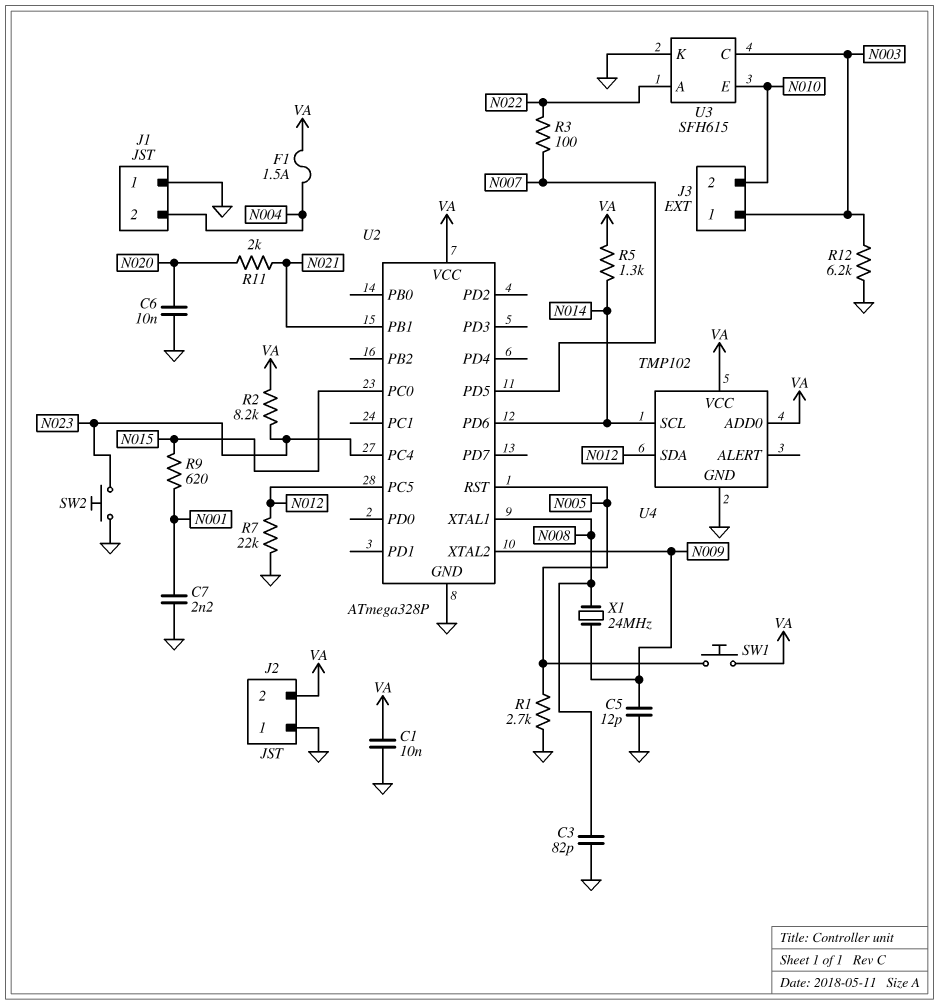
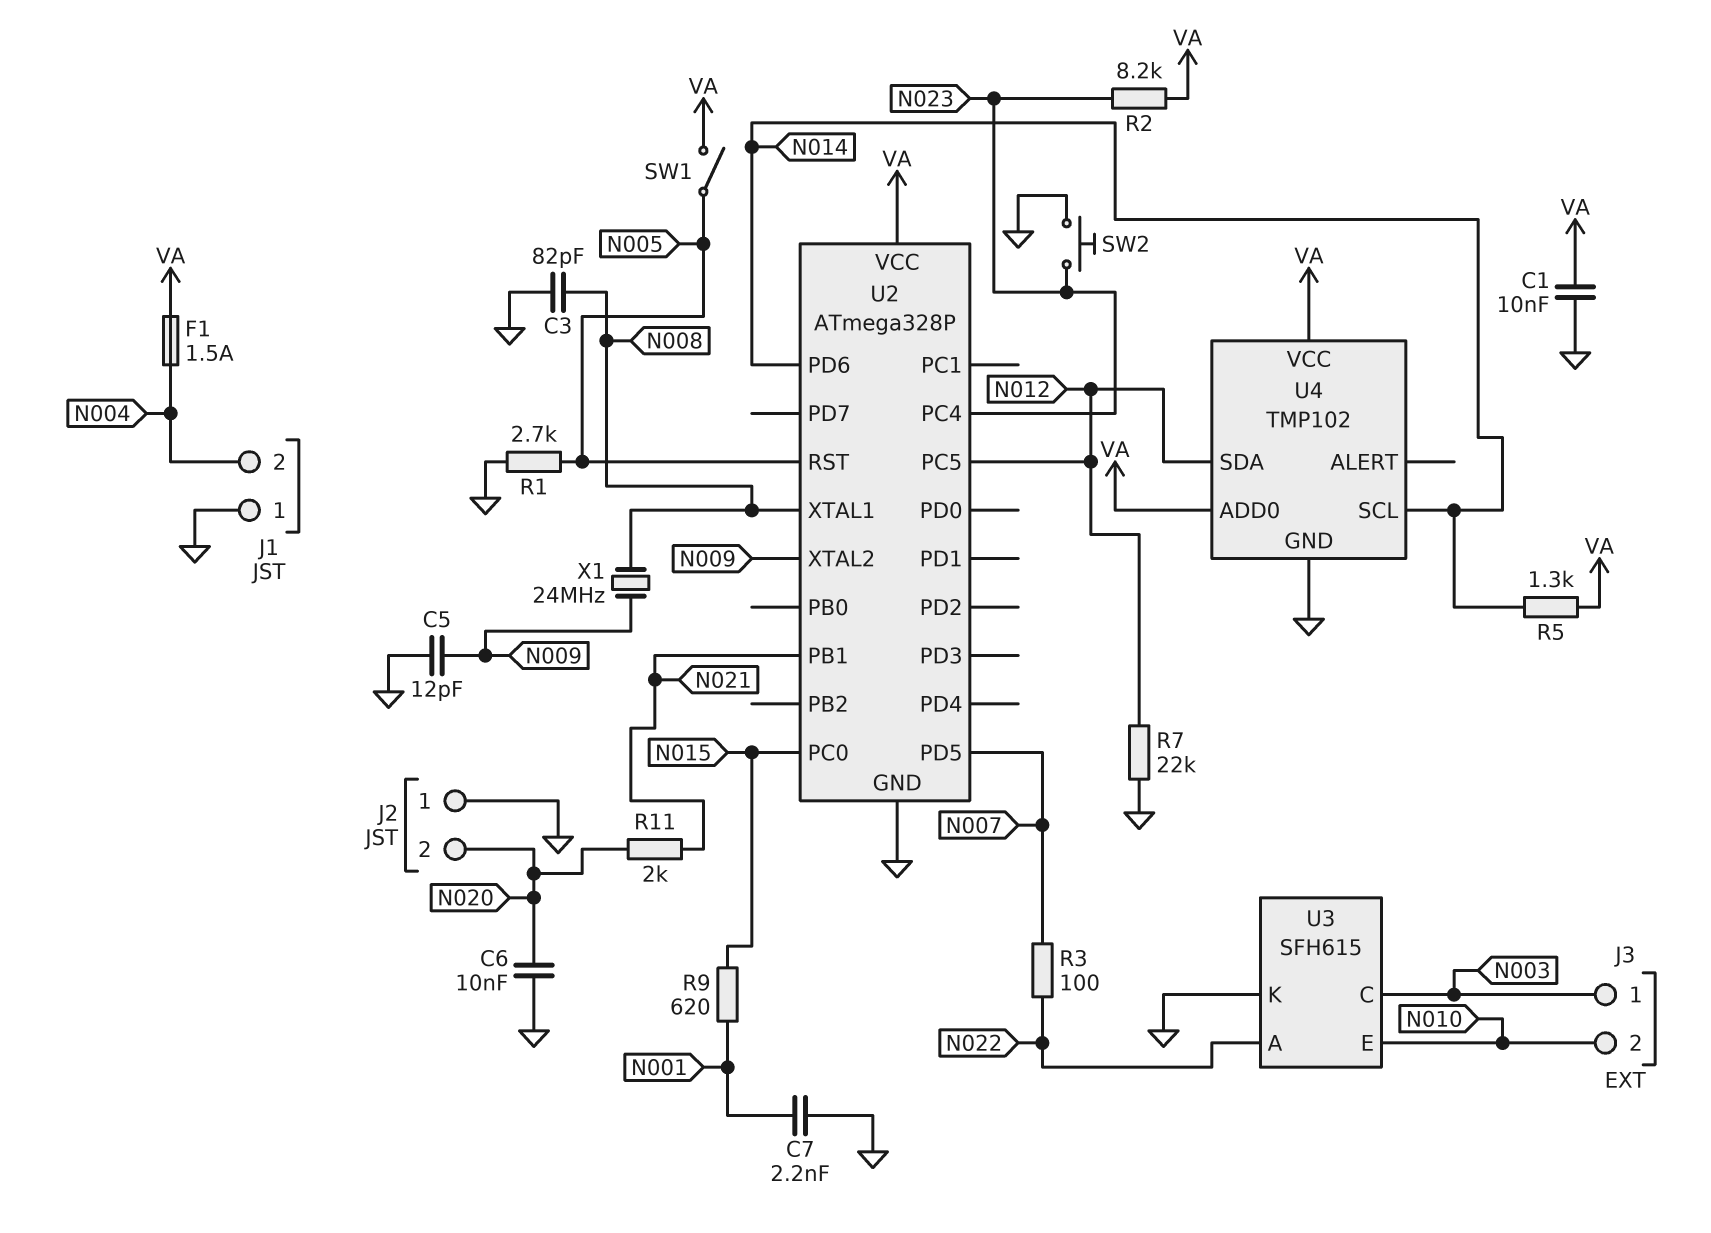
J2 pin 2: VA -> N020
R12: 6.2k (GND, N003) -> none
SW1: button (N005, VA) -> switch (N005, VA)

